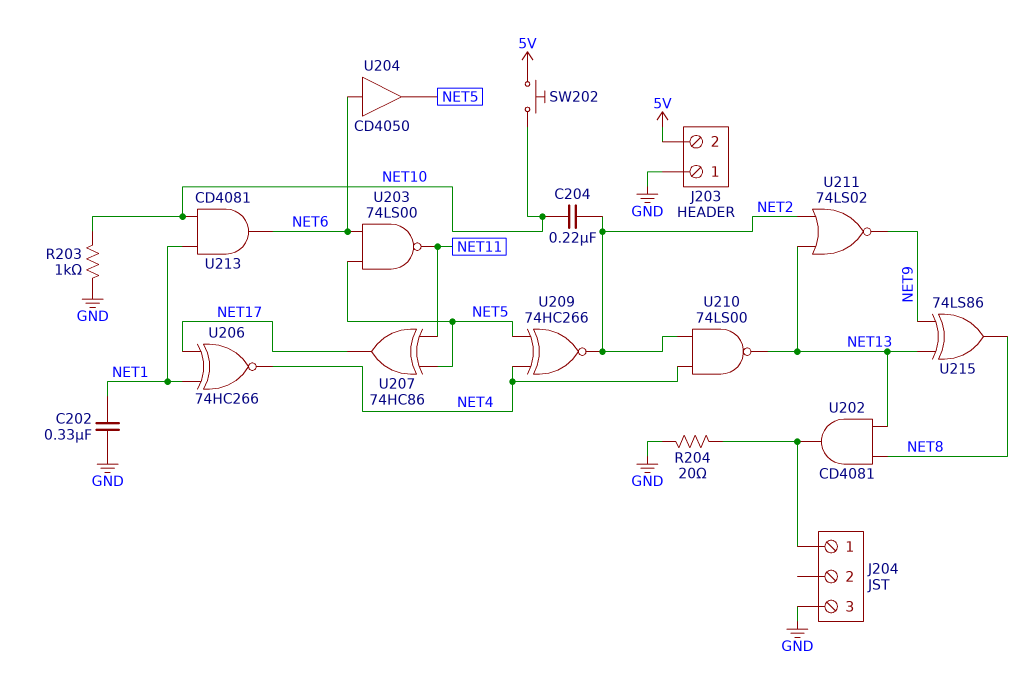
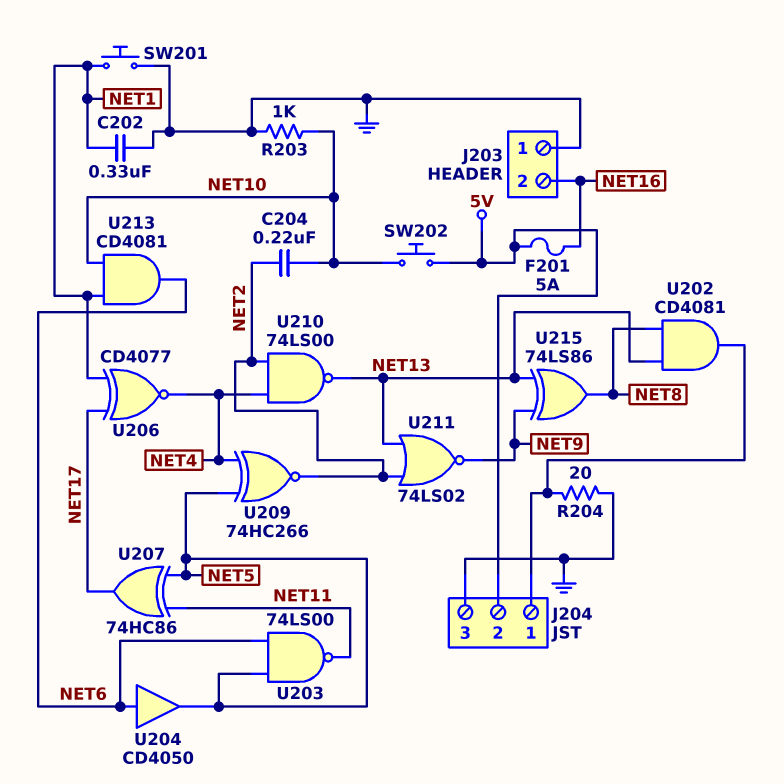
F201: none -> 5A (5V, NET16)
J203 pin 2: 5V -> NET16
J204 pin 2: none -> 5V
SW201: none -> button (GND, NET1)
U206: XNOR 74HC266 (in NET1, in NET17, out NET4) -> XNOR CD4077 (in NET1, in NET17, out NET4)

